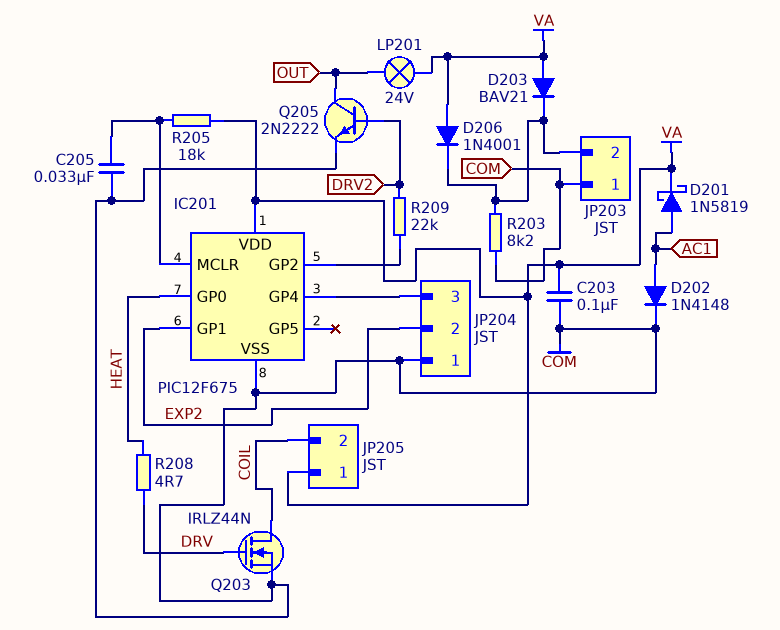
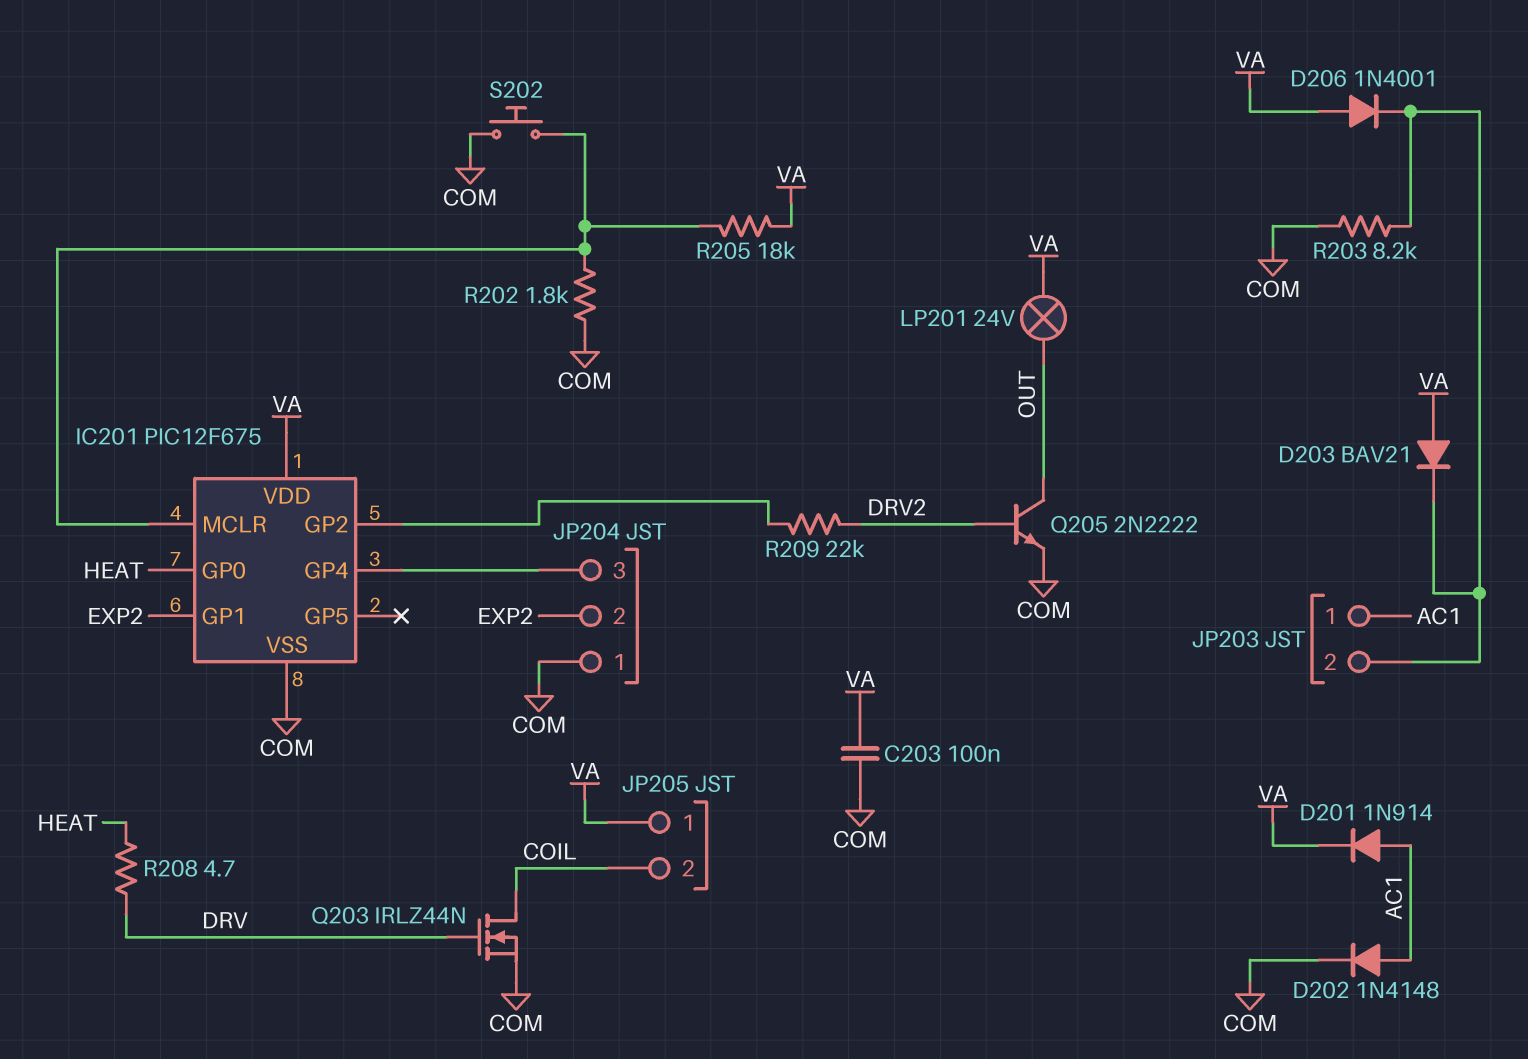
C205: 33nF (COM, IC201/MCLR) -> none
D201: schottky 1N5819 (A AC1, K VA) -> diode 1N914 (A AC1, K VA)
JP203 pin 1: COM -> AC1
R202: none -> 1.8k (COM, IC201/MCLR)
S202: none -> button (COM, IC201/MCLR)

